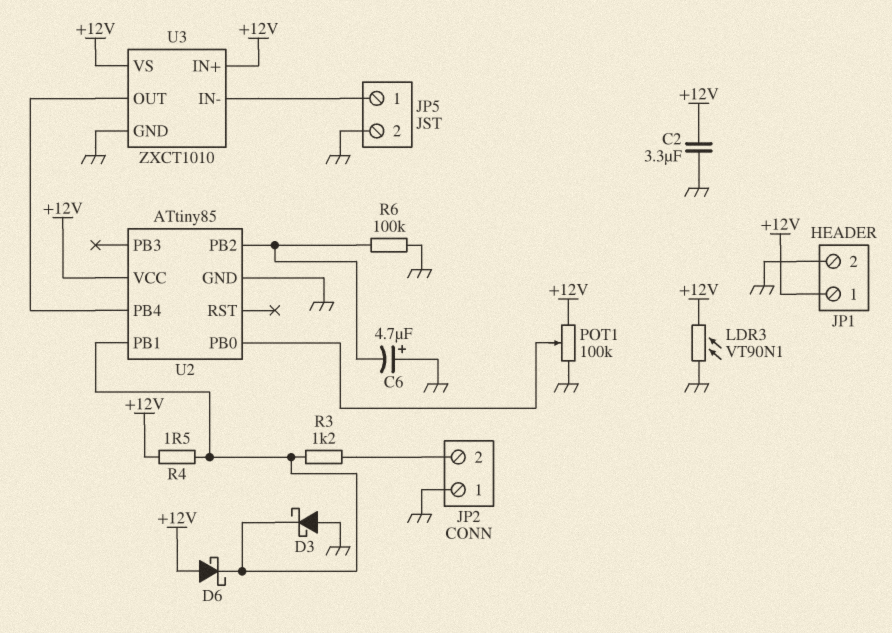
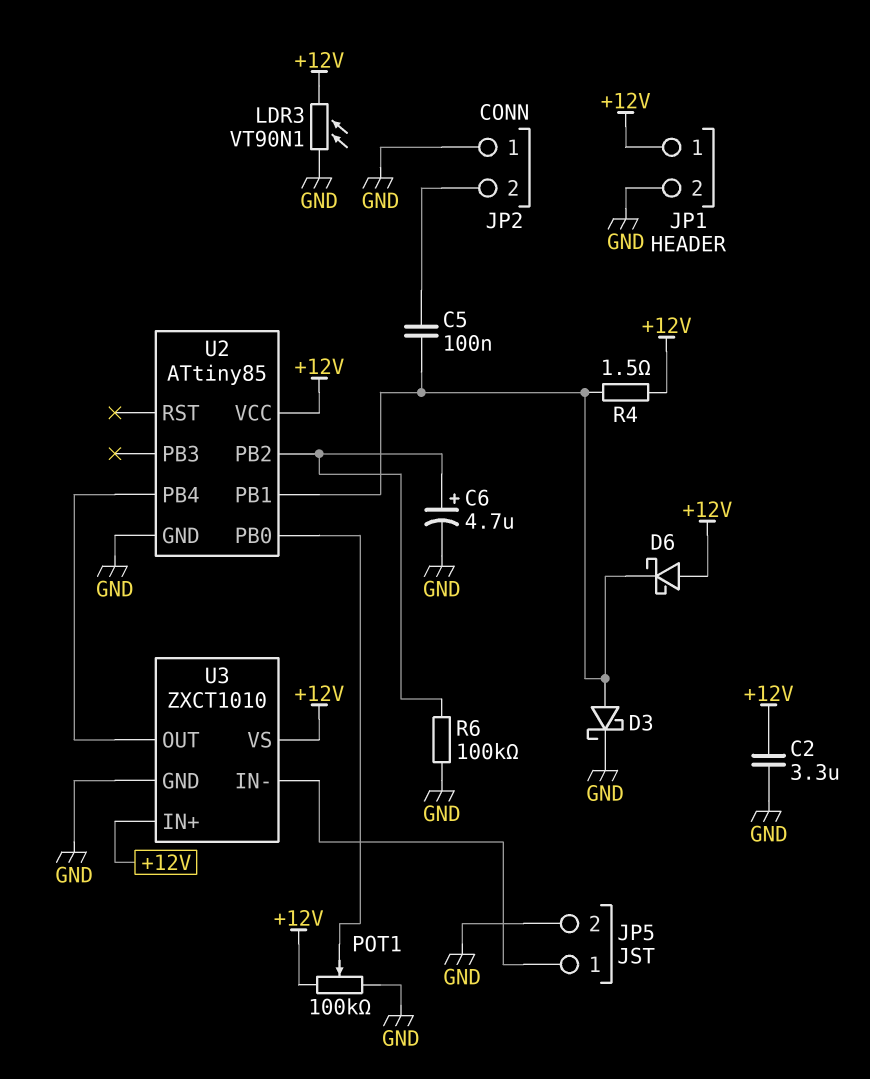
C5: none -> 100nF (JP2/2, U2/PB1)
C6: 4.7uF (plus GND, minus U2/PB2) -> 4.7uF (plus U2/PB2, minus GND)
D3: schottky (A GND, K U2/PB1) -> schottky (A U2/PB1, K GND)
R3: 1.2k (JP2/2, U2/PB1) -> none

